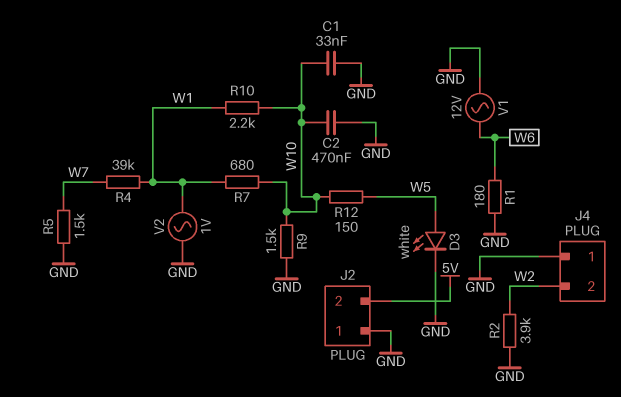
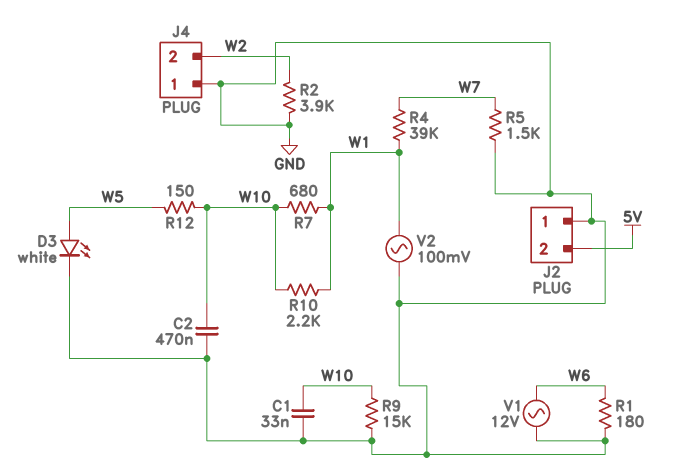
R9: 1.5k (GND, W10) -> 15k (GND, W10)
V2: AC 1V (GND, W1) -> AC 100mV (GND, W1)

